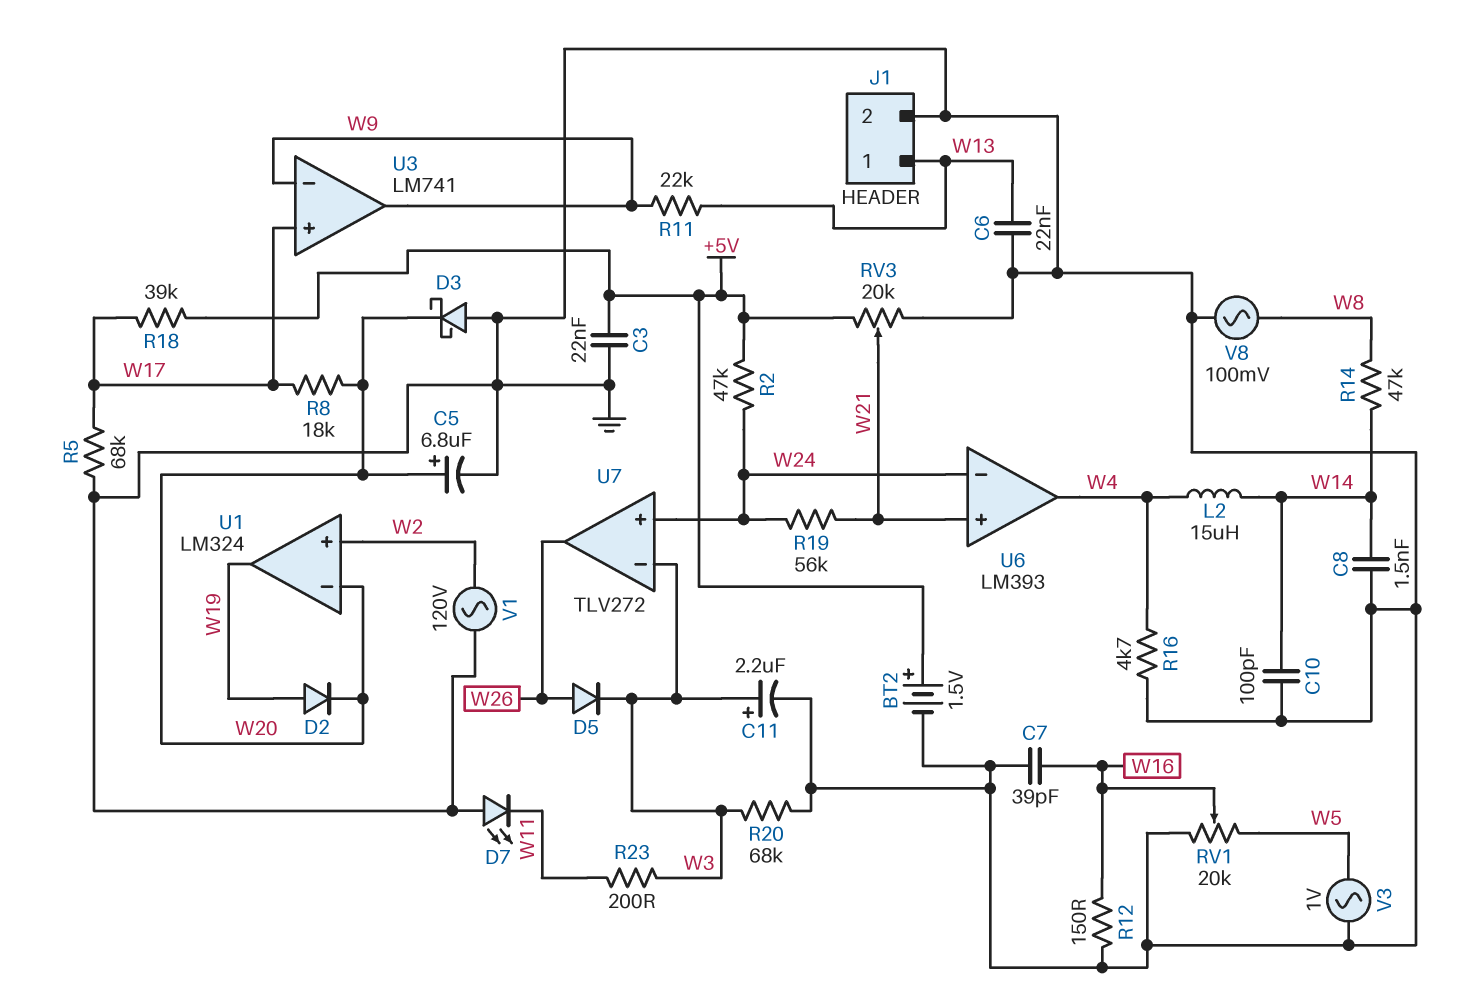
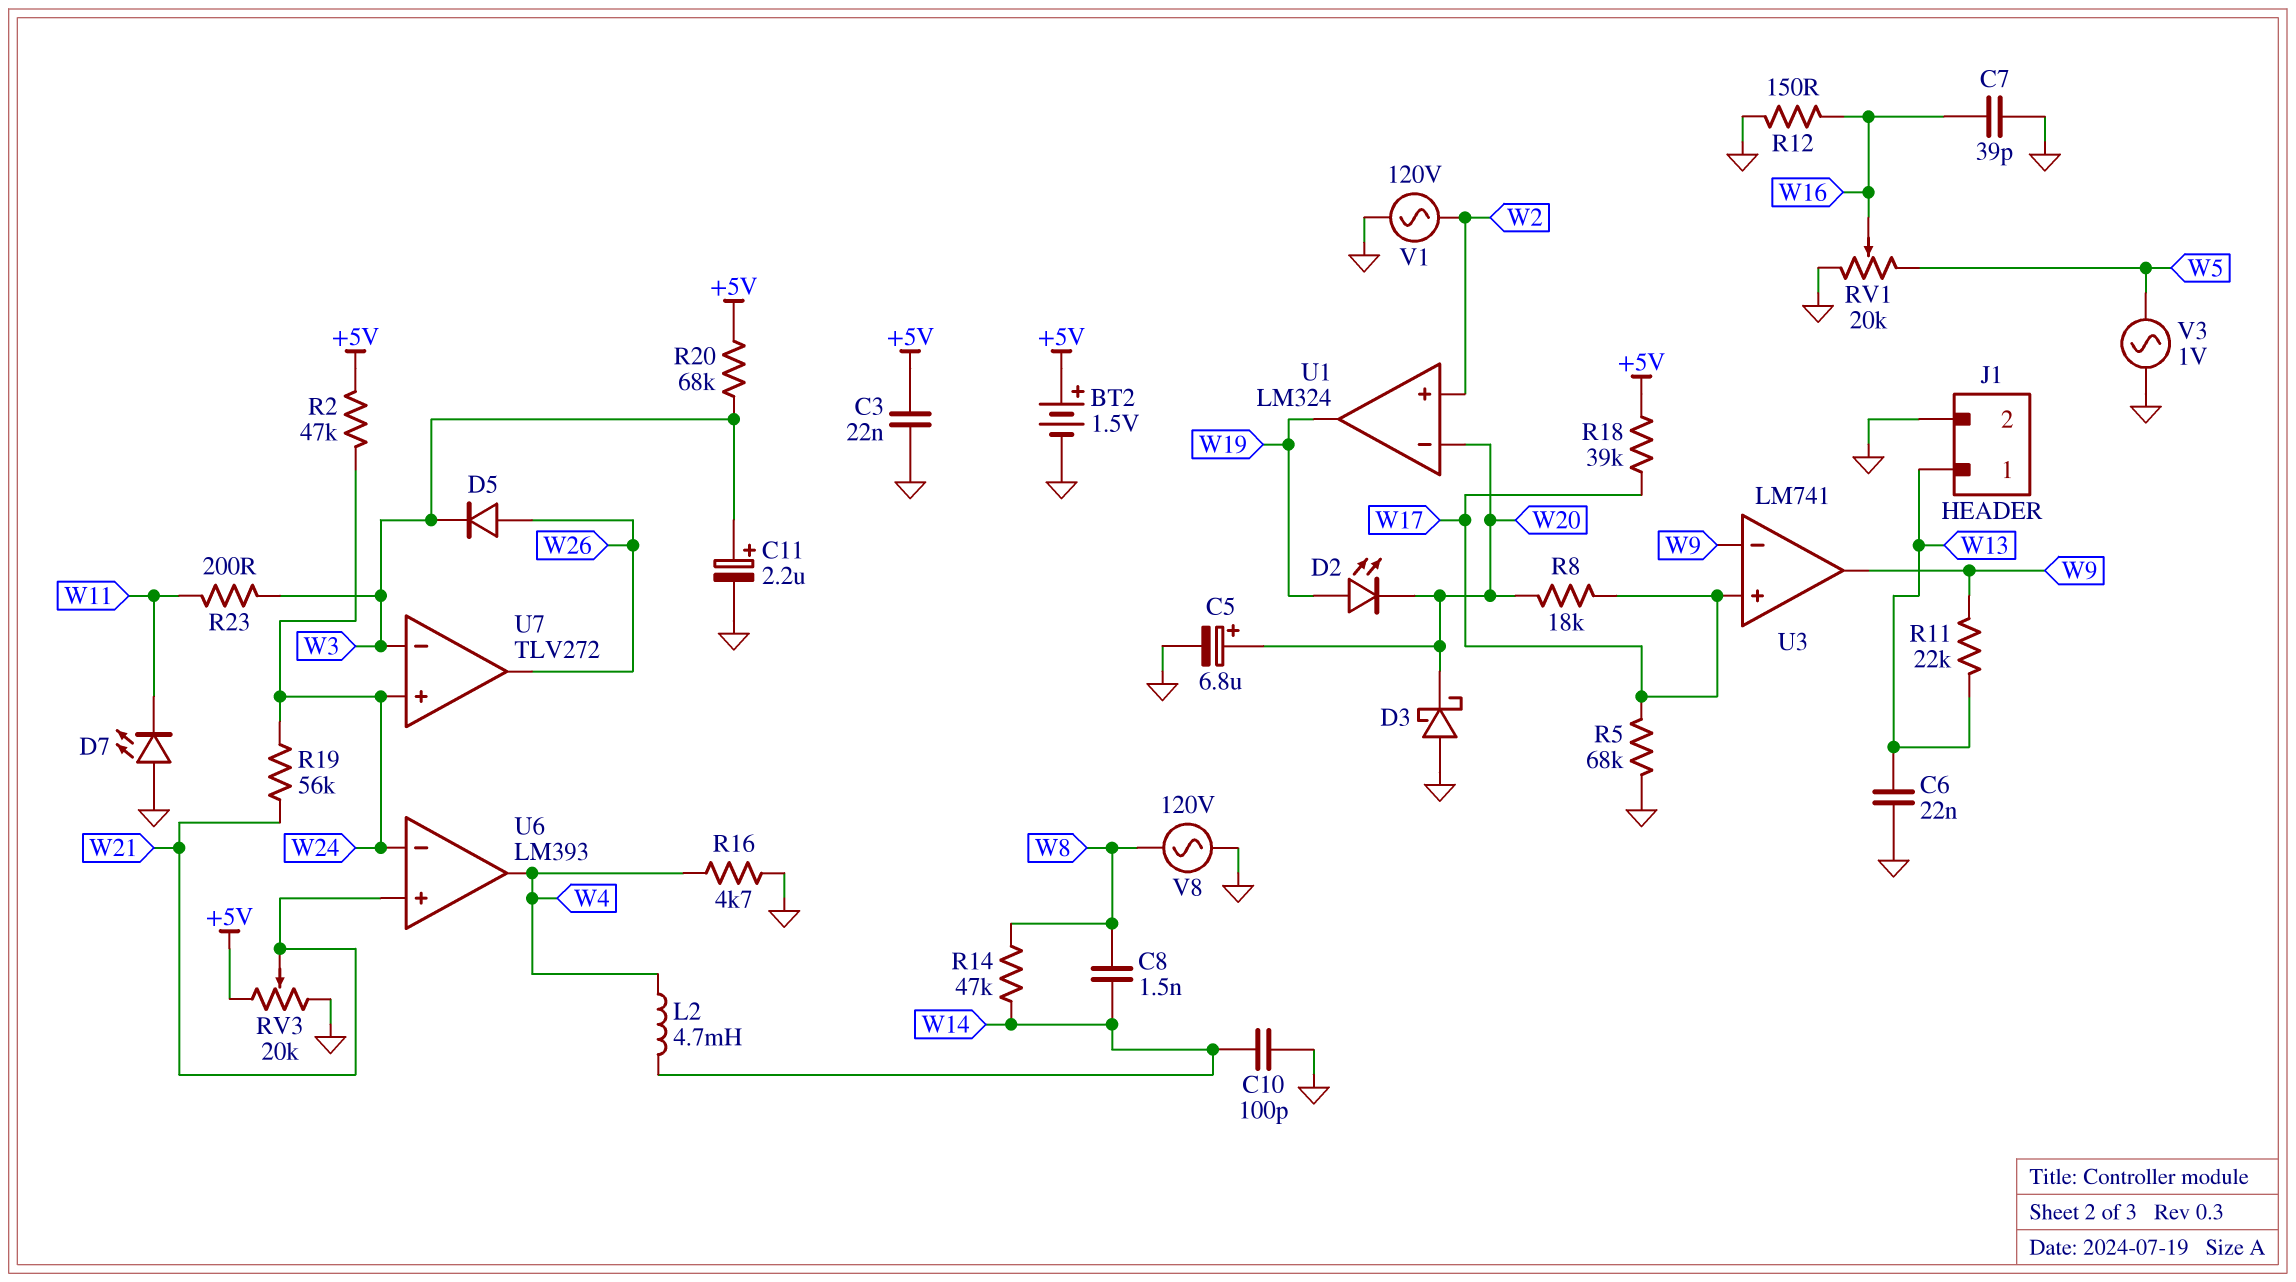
C8: 1.5nF (GND, W14) -> 1.5nF (W8, W14)
D2: diode (A W19, K W20) -> LED (A W19, K W20)
L2: 15uH (W4, W14) -> 4.7mH (W4, W14)
R20: 68k (GND, W3) -> 68k (+5V, W3)
V8: AC 100mV (GND, W8) -> AC 120V (GND, W8)

